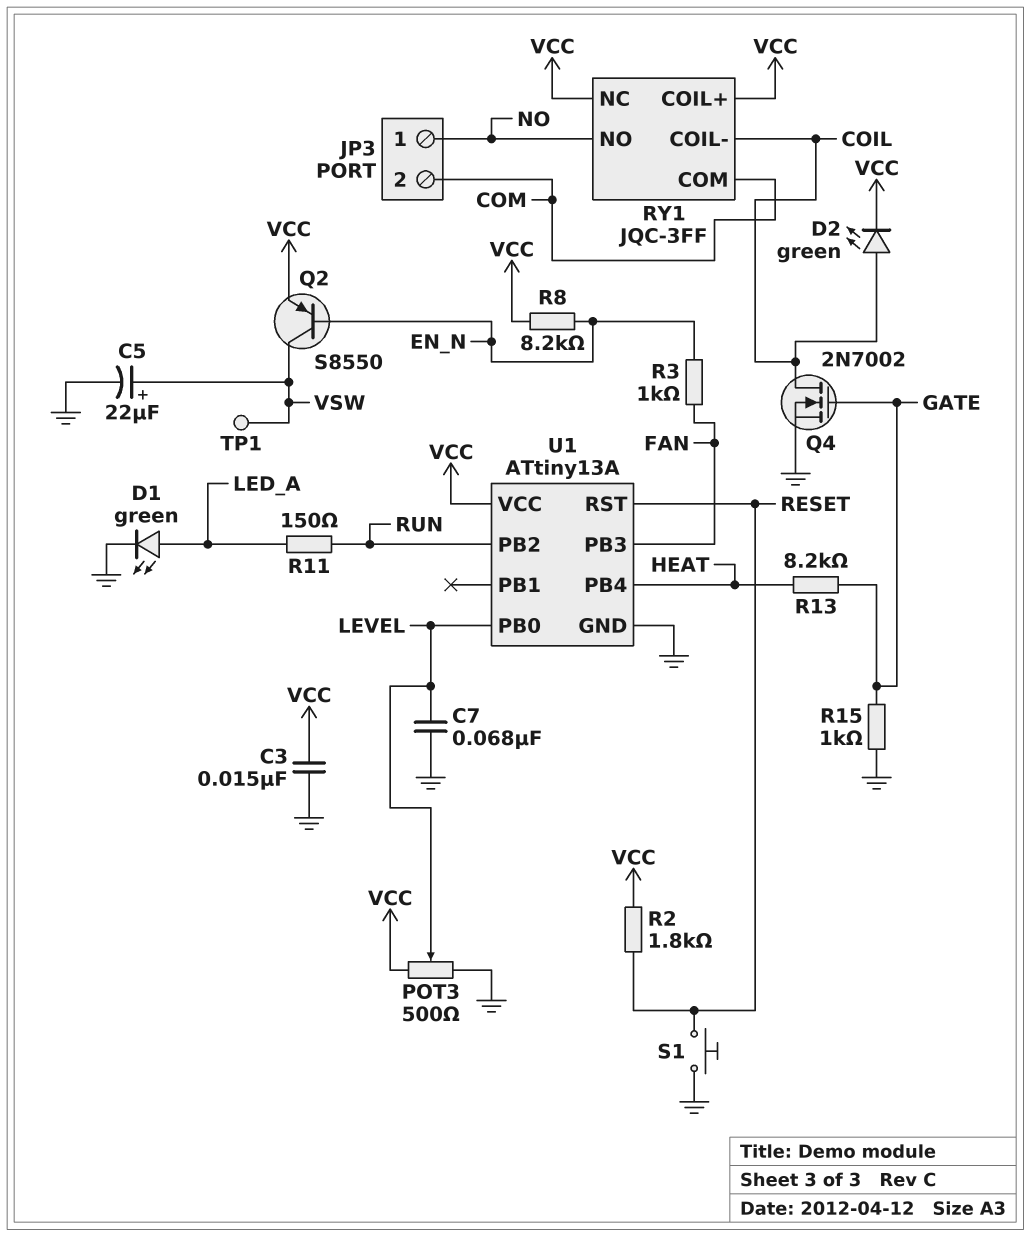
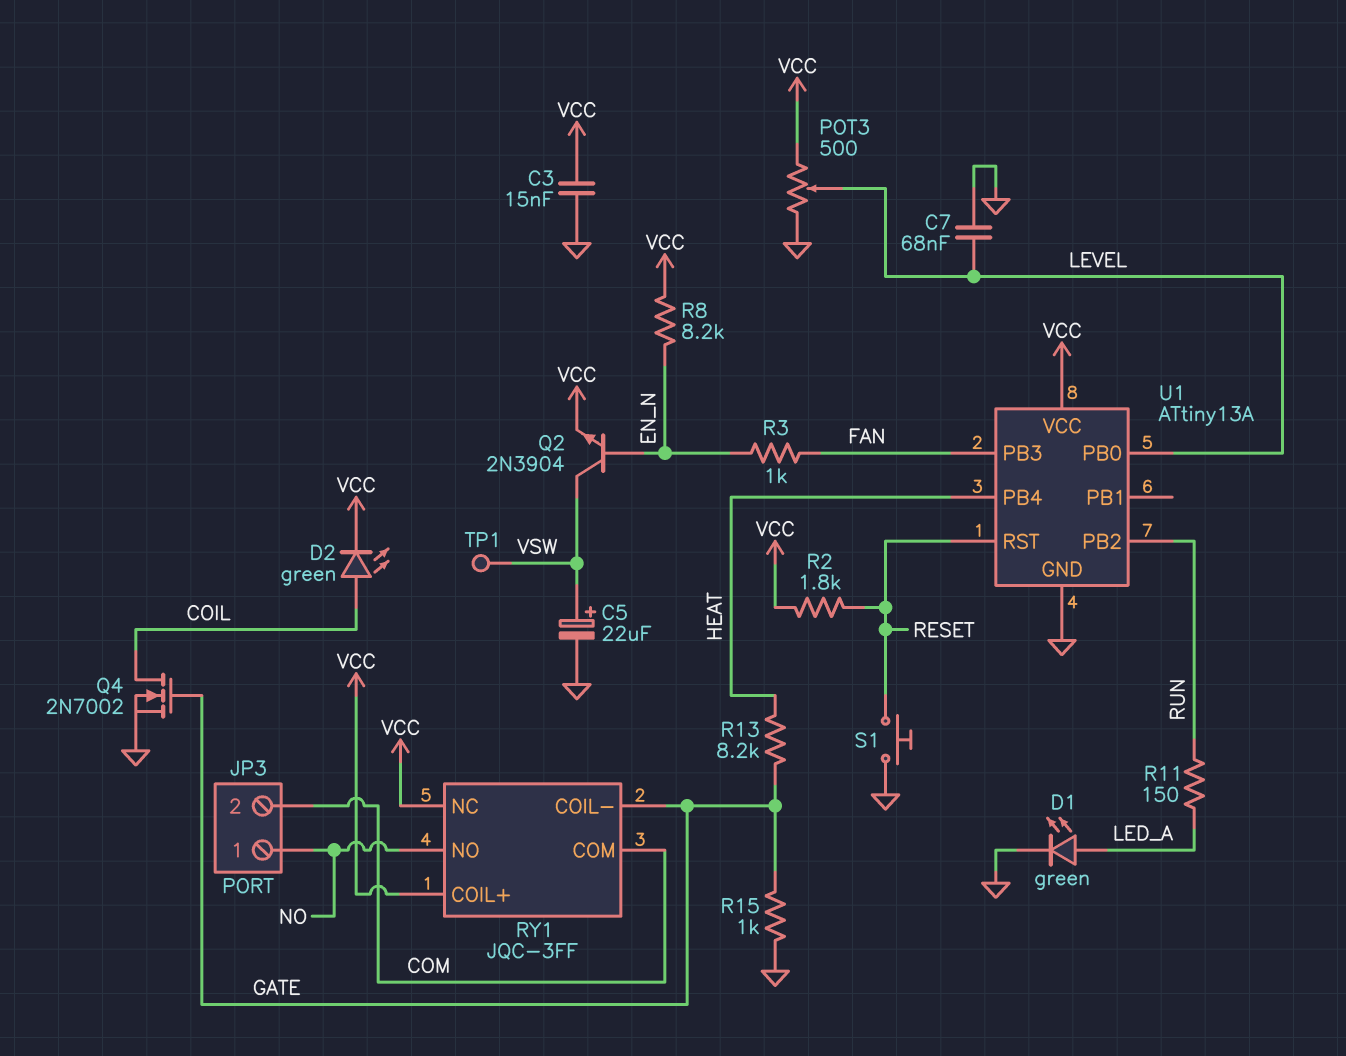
Q2: PNP S8550 (B EN_N, C VSW, E VCC) -> NPN 2N3904 (B EN_N, C VSW, E VCC)
RY1 pin COIL-: COIL -> GATE

